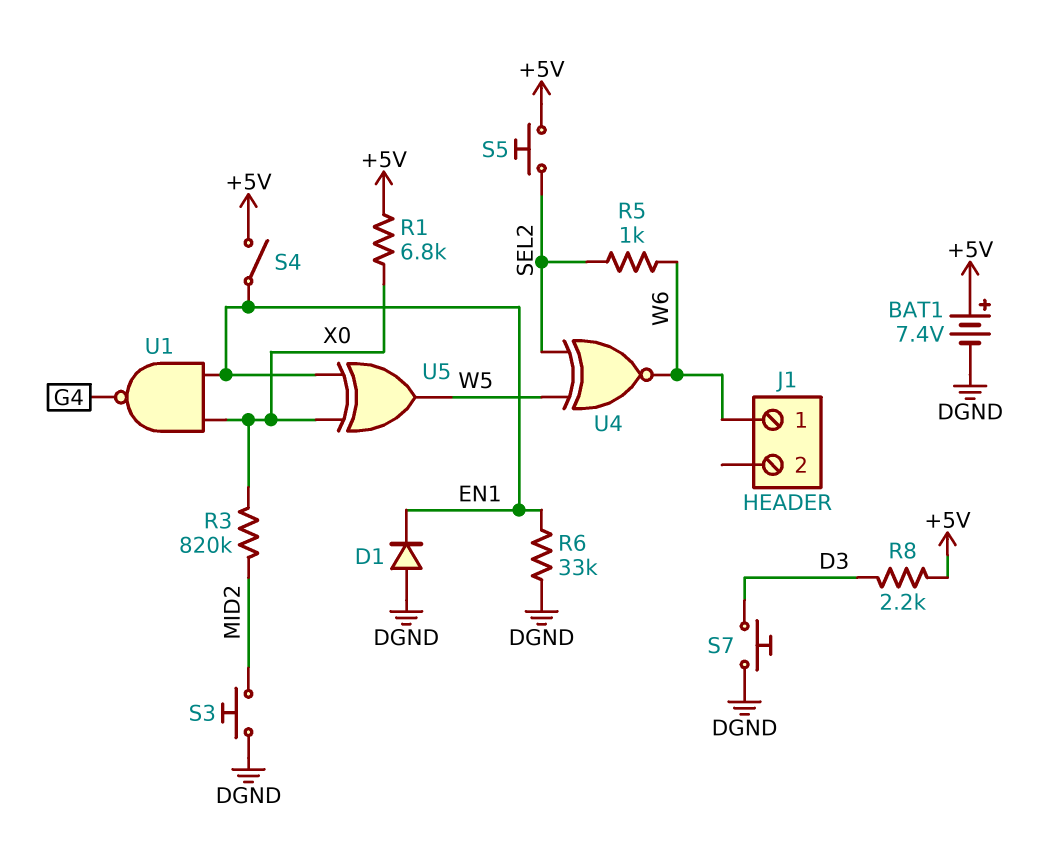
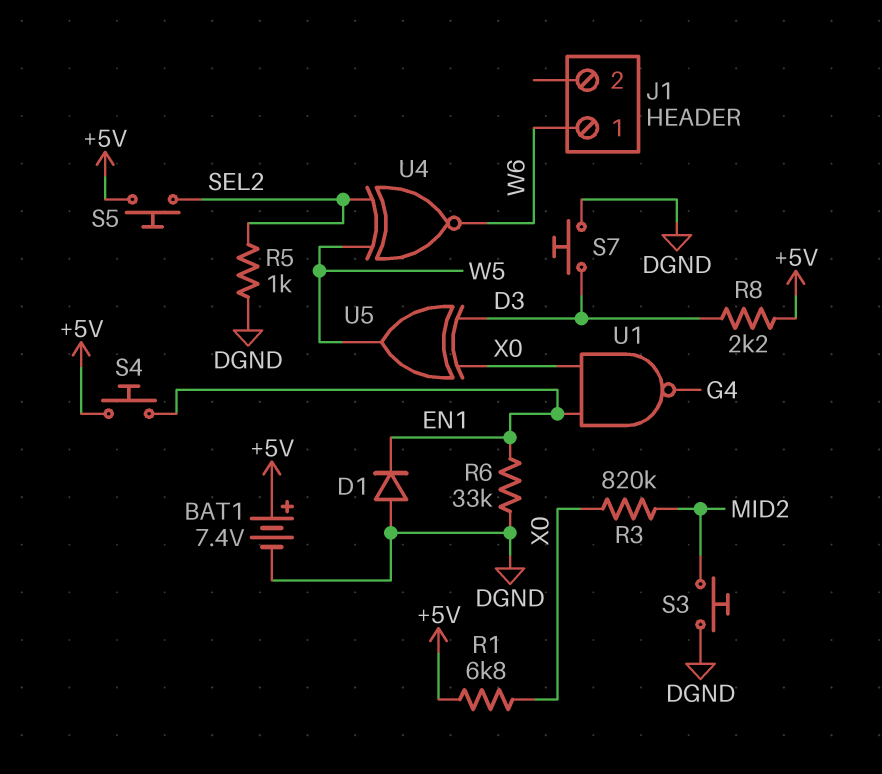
R5: 1k (SEL2, W6) -> 1k (DGND, SEL2)
S4: switch (+5V, EN1) -> button (+5V, EN1)
U5: XOR (in EN1, in X0, out W5) -> XOR (in D3, in X0, out W5)

